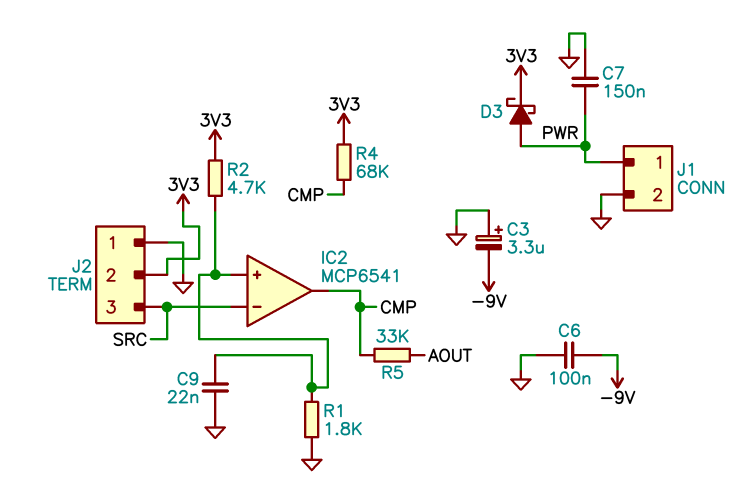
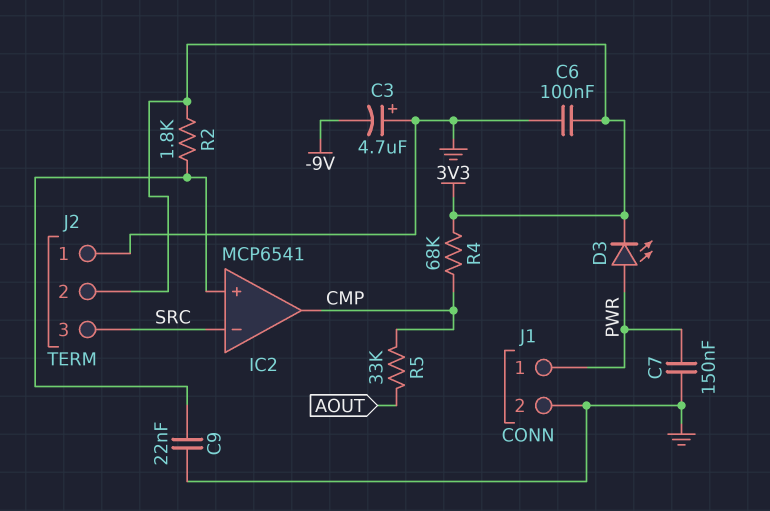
C3: 3.3uF (plus GND, minus -9V) -> 4.7uF (plus GND, minus -9V)
C6: 100nF (-9V, GND) -> 100nF (3V3, GND)
D3: schottky (A PWR, K 3V3) -> LED (A PWR, K 3V3)
R1: 1.8k (GND, IC2/in+) -> none
R2: 4.7k (3V3, IC2/in+) -> 1.8k (3V3, IC2/in+)

